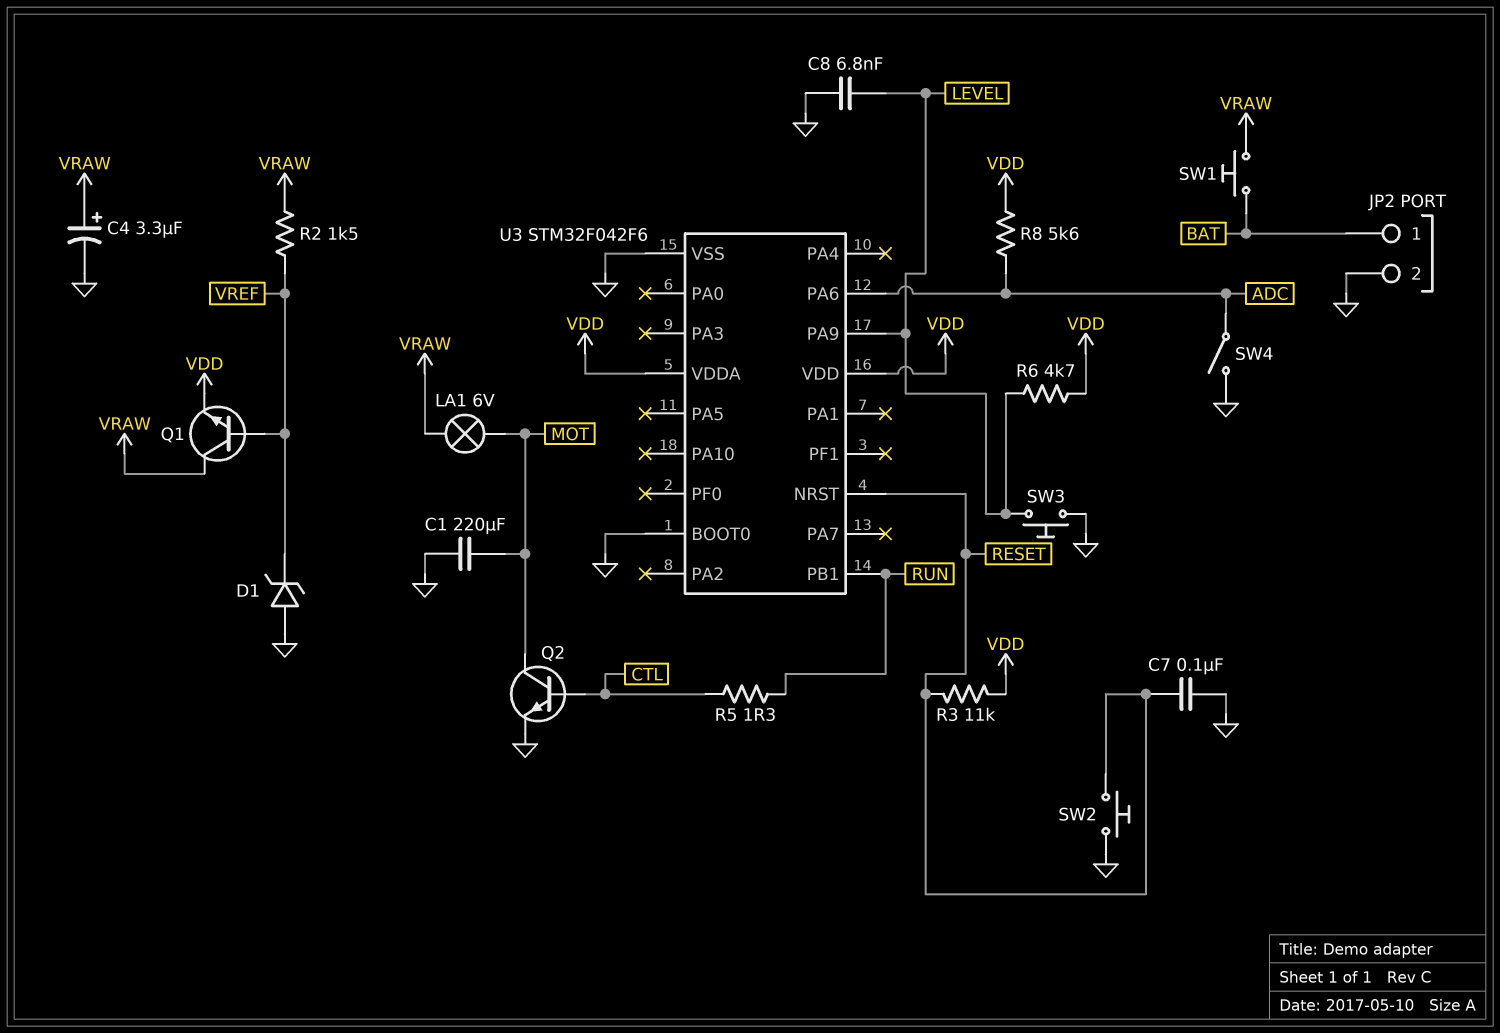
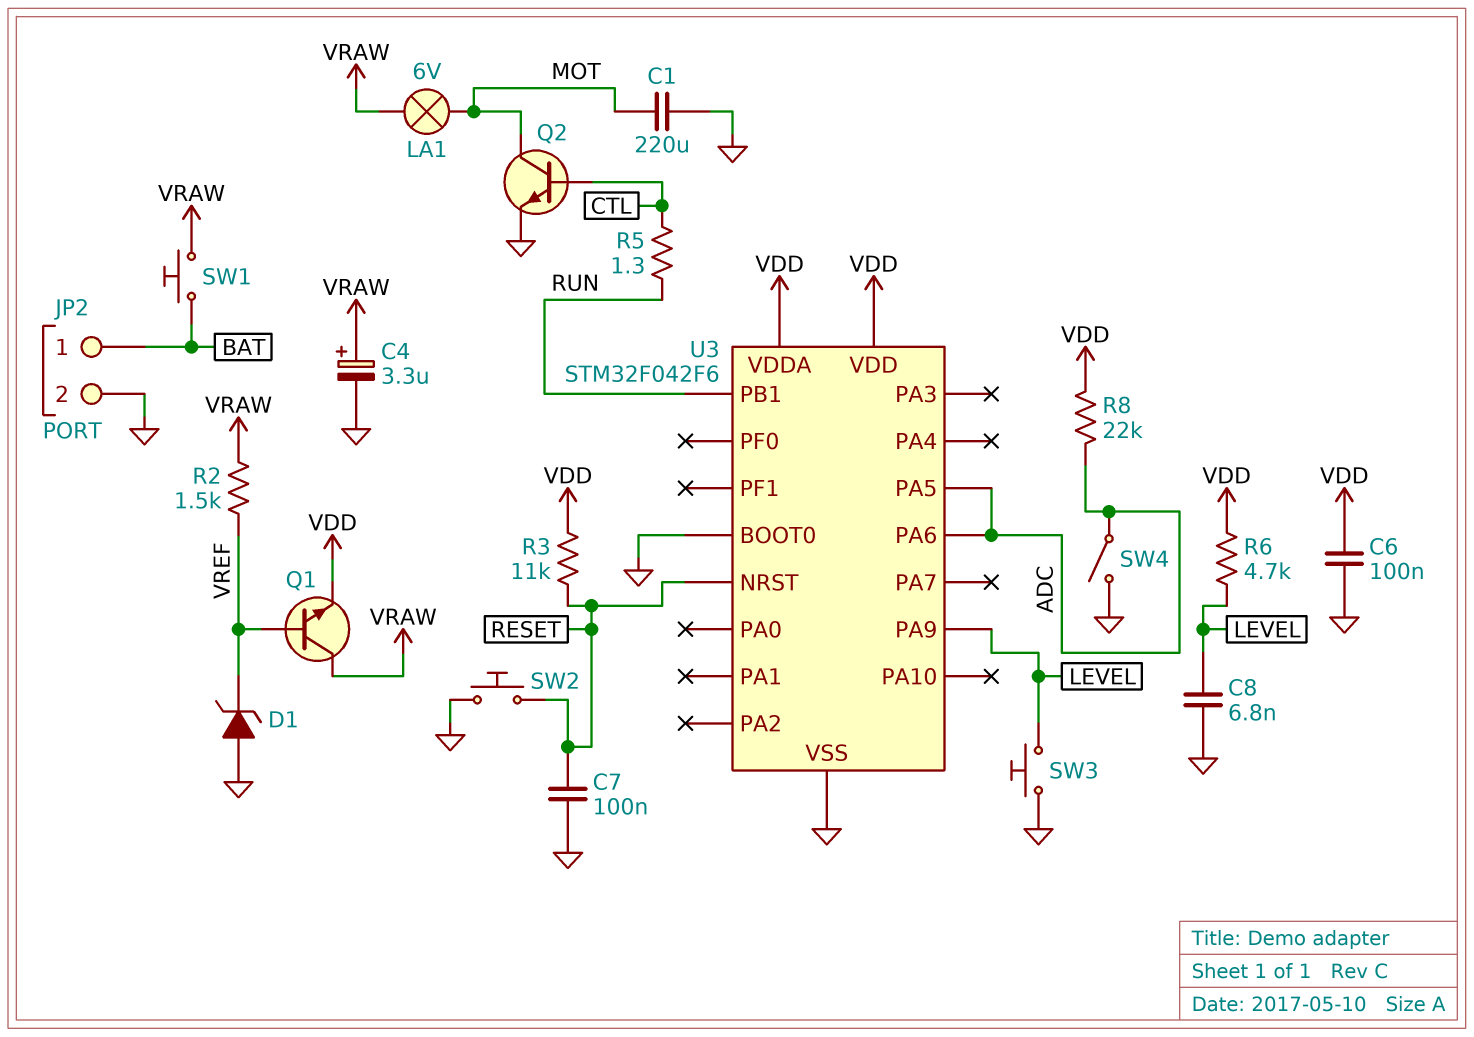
C6: none -> 100nF (GND, VDD)
R8: 5.6k (ADC, VDD) -> 22k (ADC, VDD)
U3 pin PA5: none -> ADC

